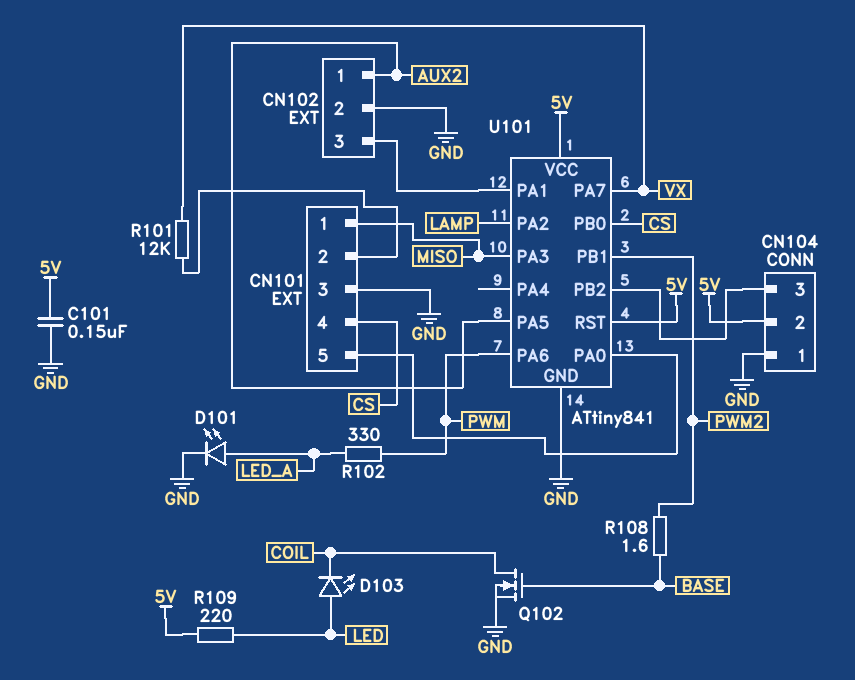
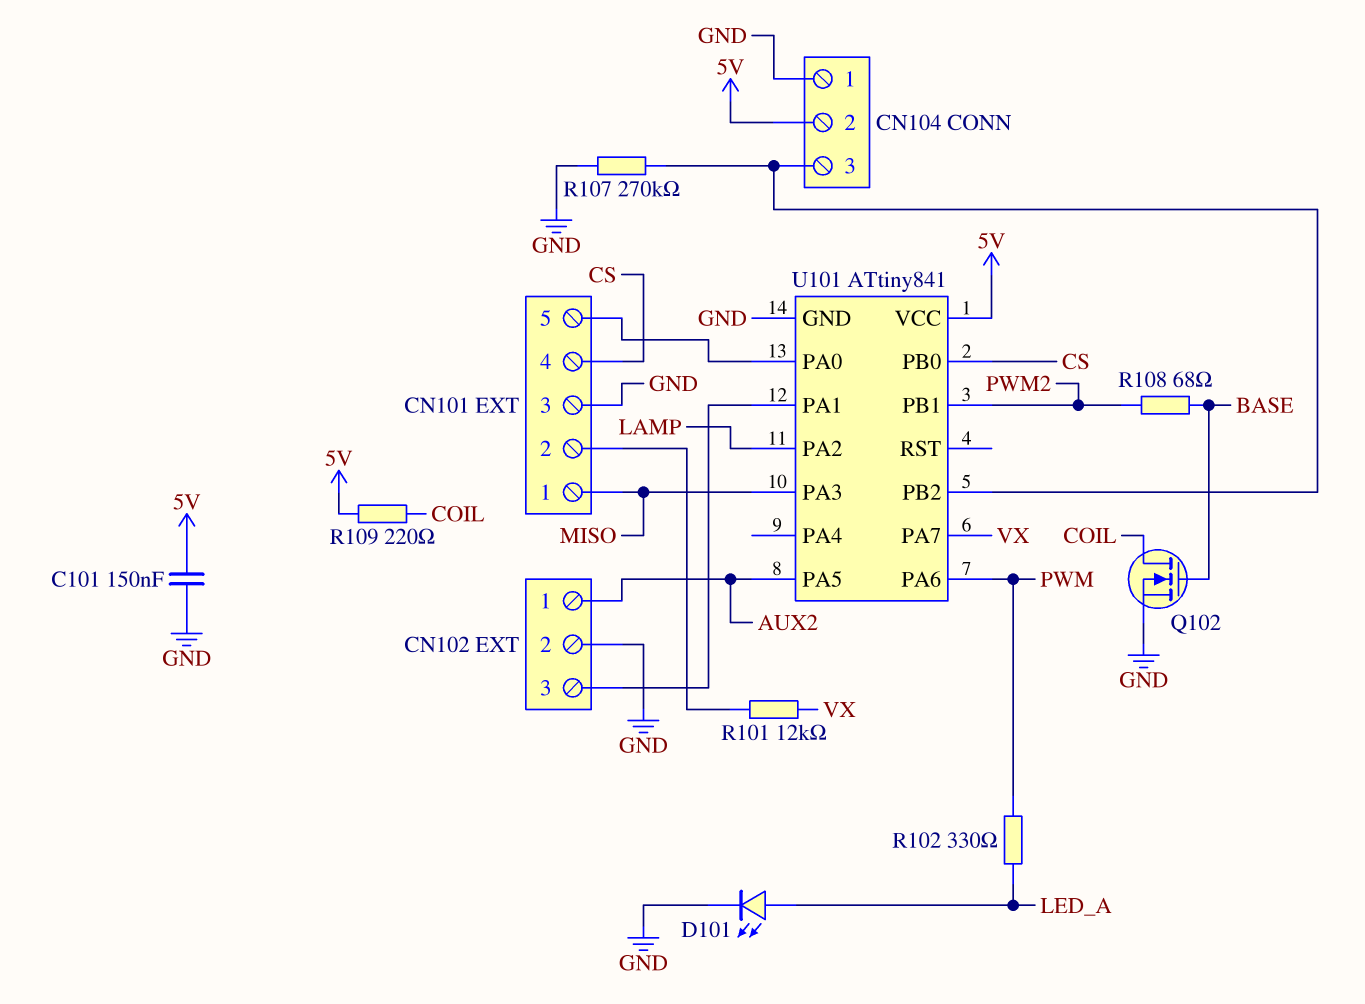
D103: LED (A LED, K COIL) -> none
R107: none -> 270k (CN104/3, GND)
R108: 1.6 (BASE, PWM2) -> 68 (BASE, PWM2)
R109: 220 (5V, LED) -> 220 (5V, COIL)
U101 pin RST: 5V -> none

